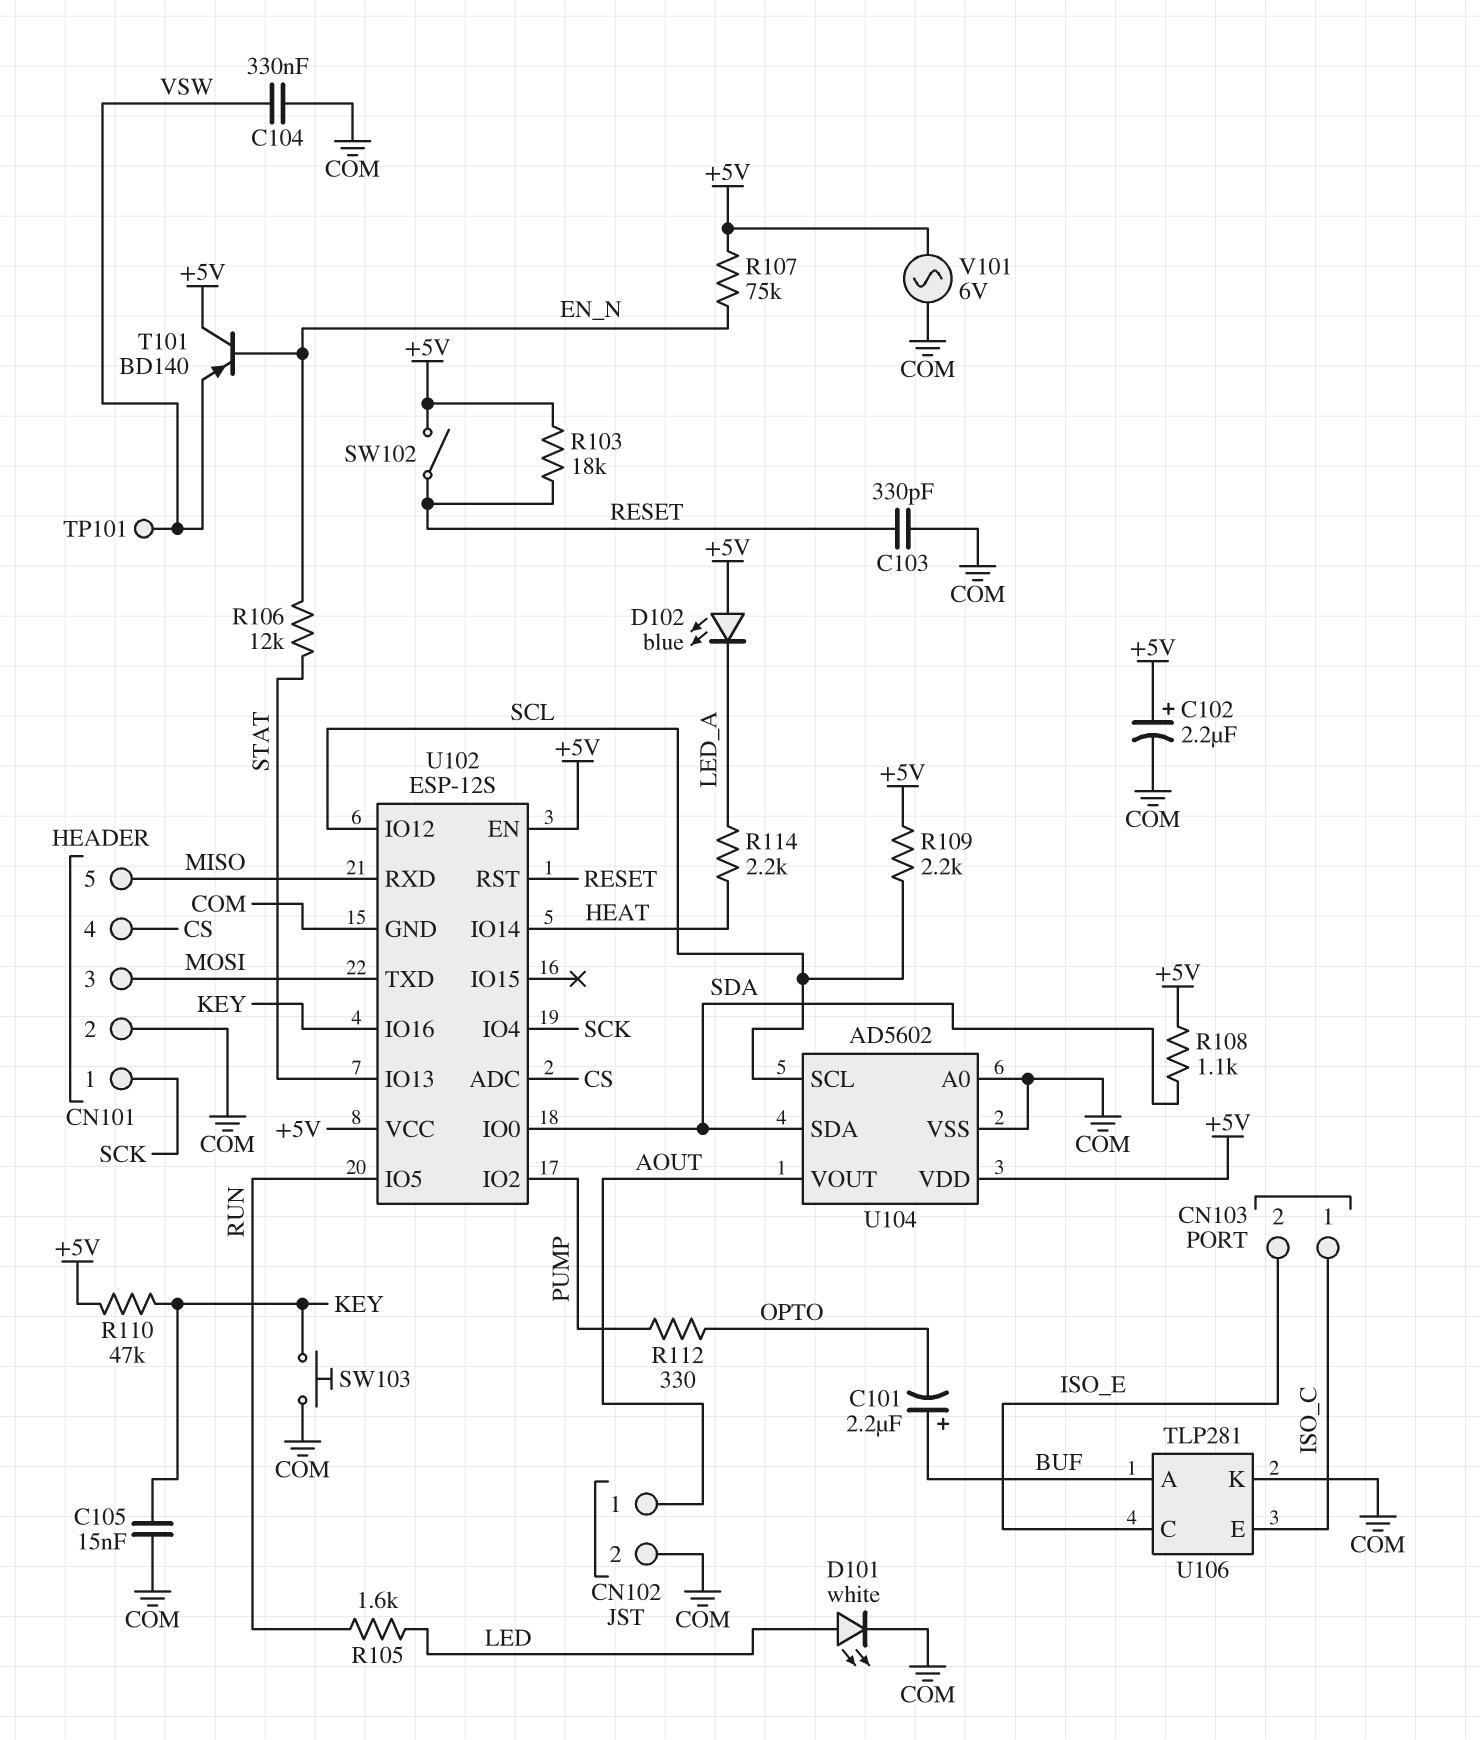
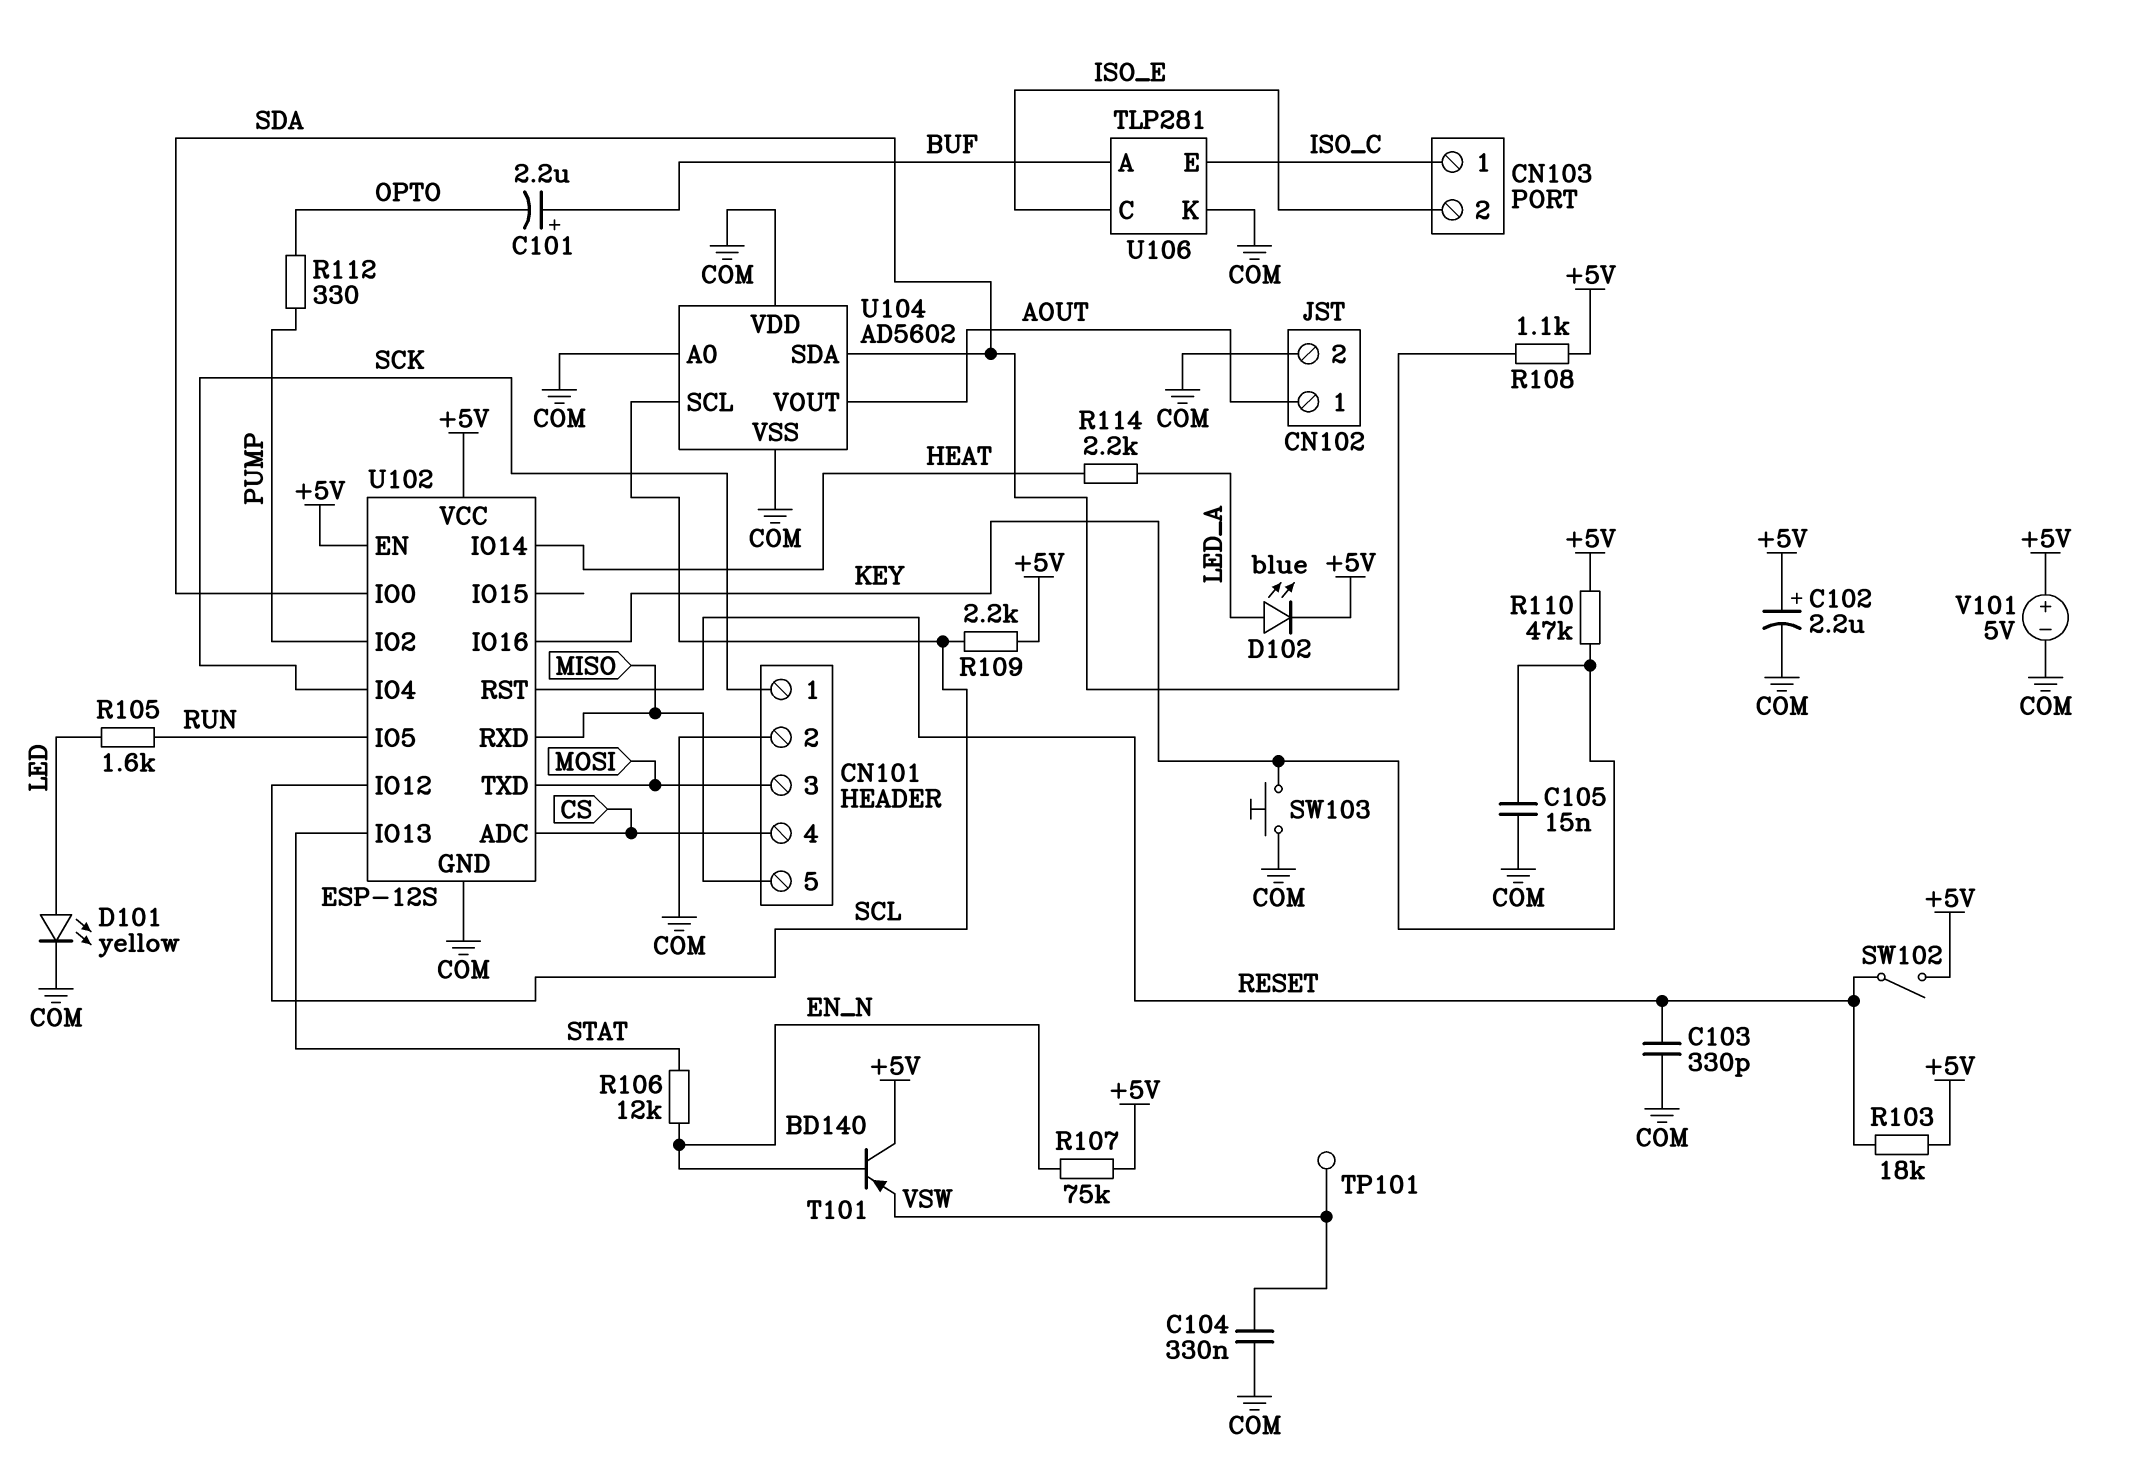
D101: LED white (A LED, K COM) -> LED yellow (A LED, K COM)
D102: LED blue (A +5V, K LED_A) -> LED blue (A LED_A, K +5V)
U104 pin VDD: +5V -> COM
V101: AC 6V (+5V, COM) -> 5V (plus +5V, minus COM)

